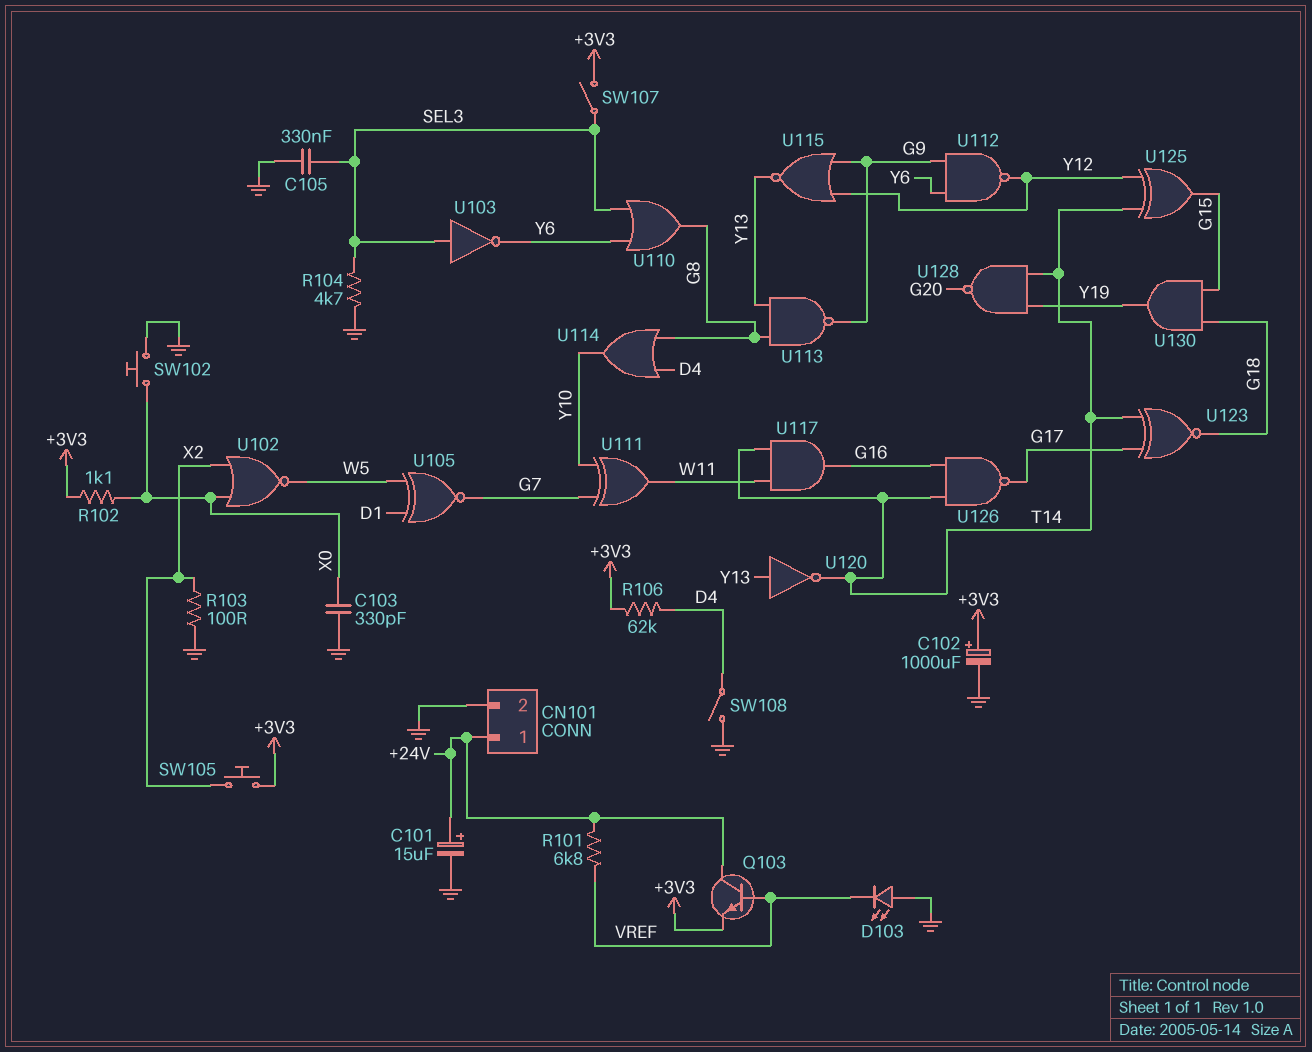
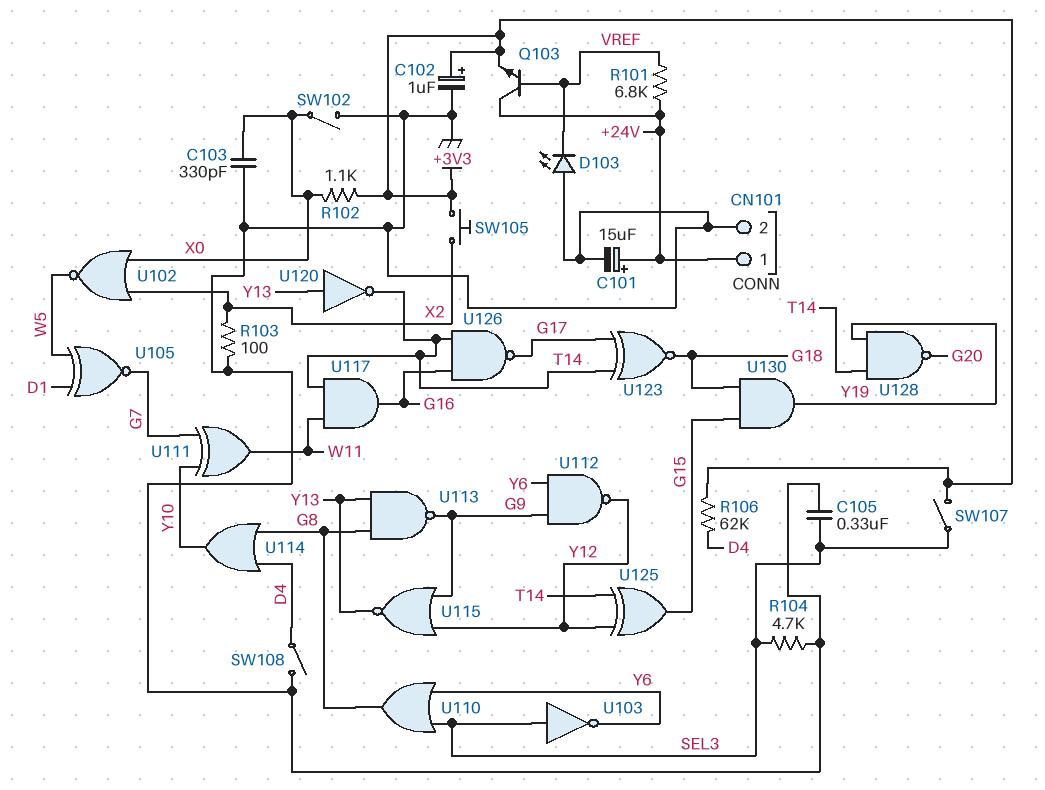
C102: 1000uF (plus +3V3, minus GND) -> 1uF (plus +3V3, minus GND)
SW102: button (GND, X0) -> switch (GND, X0)

